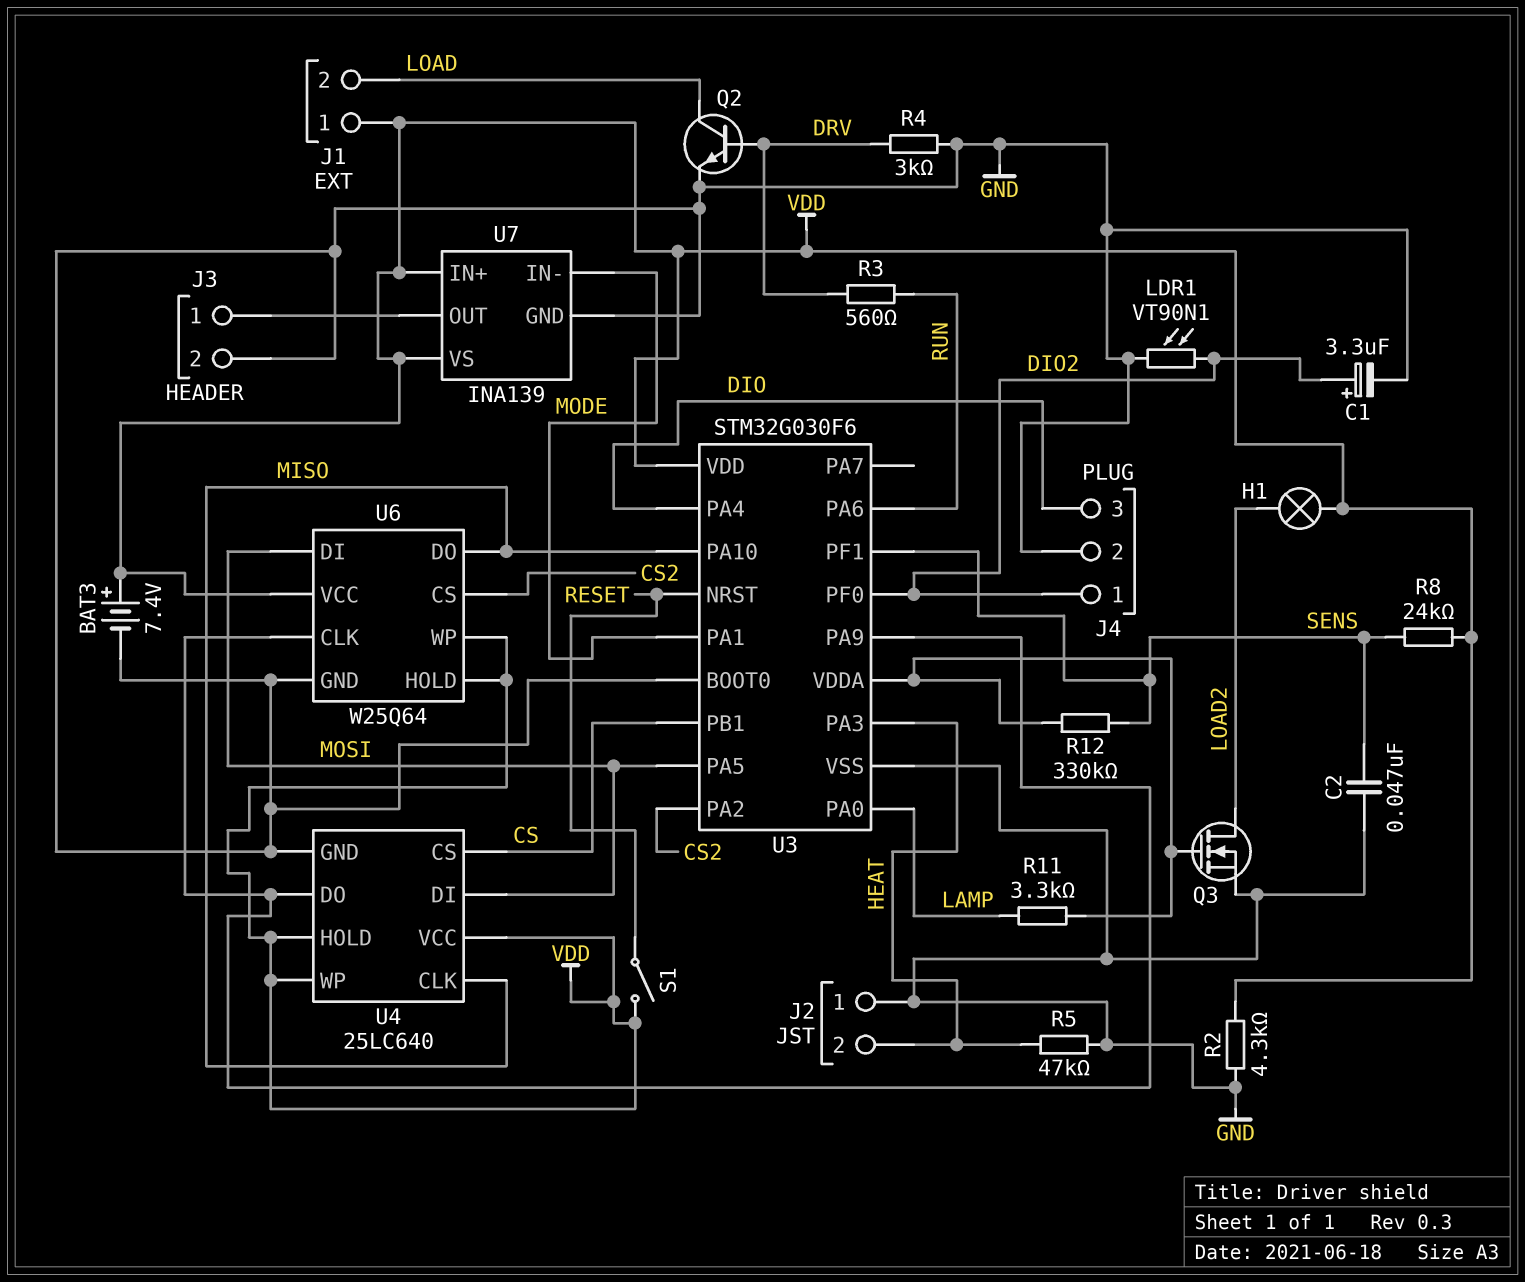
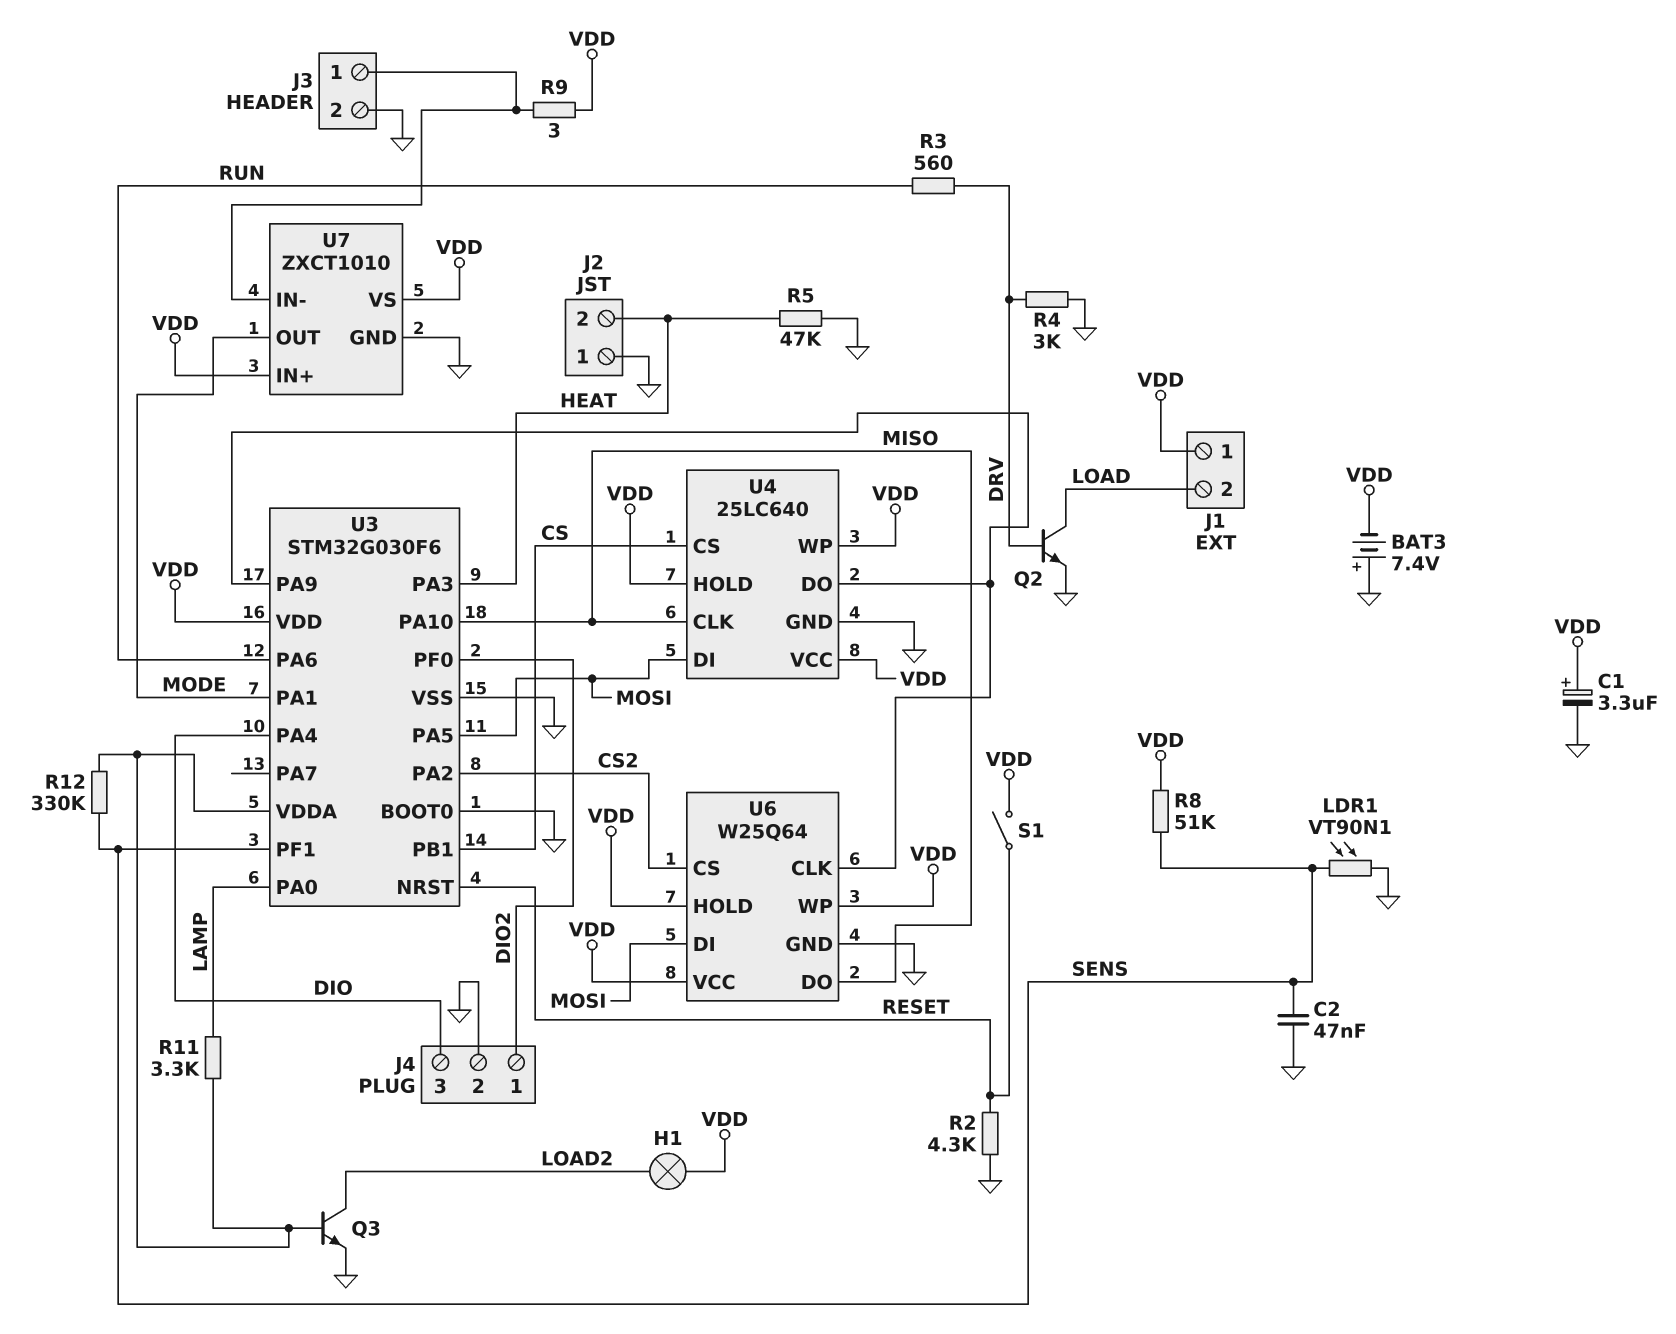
BAT3: 7.4V (plus VDD, minus GND) -> 7.4V (plus GND, minus VDD)
C1: 3.3uF (plus DIO2, minus GND) -> 3.3uF (plus VDD, minus GND)
LDR1: VT90N1 (DIO2, GND) -> VT90N1 (GND, SENS)
Q3: NMOS (G U3/VDDA, D LOAD2, S GND) -> NPN (B U3/VDDA, C LOAD2, E GND)
R2: 4.3k (GND, VDD) -> 4.3k (GND, RESET)
R8: 24k (SENS, VDD) -> 51k (SENS, VDD)
R9: none -> 3 (J3/1, VDD)
U7: INA139 -> ZXCT1010
U7 pin IN-: MODE -> J3/1
U7 pin OUT: J3/1 -> MODE

